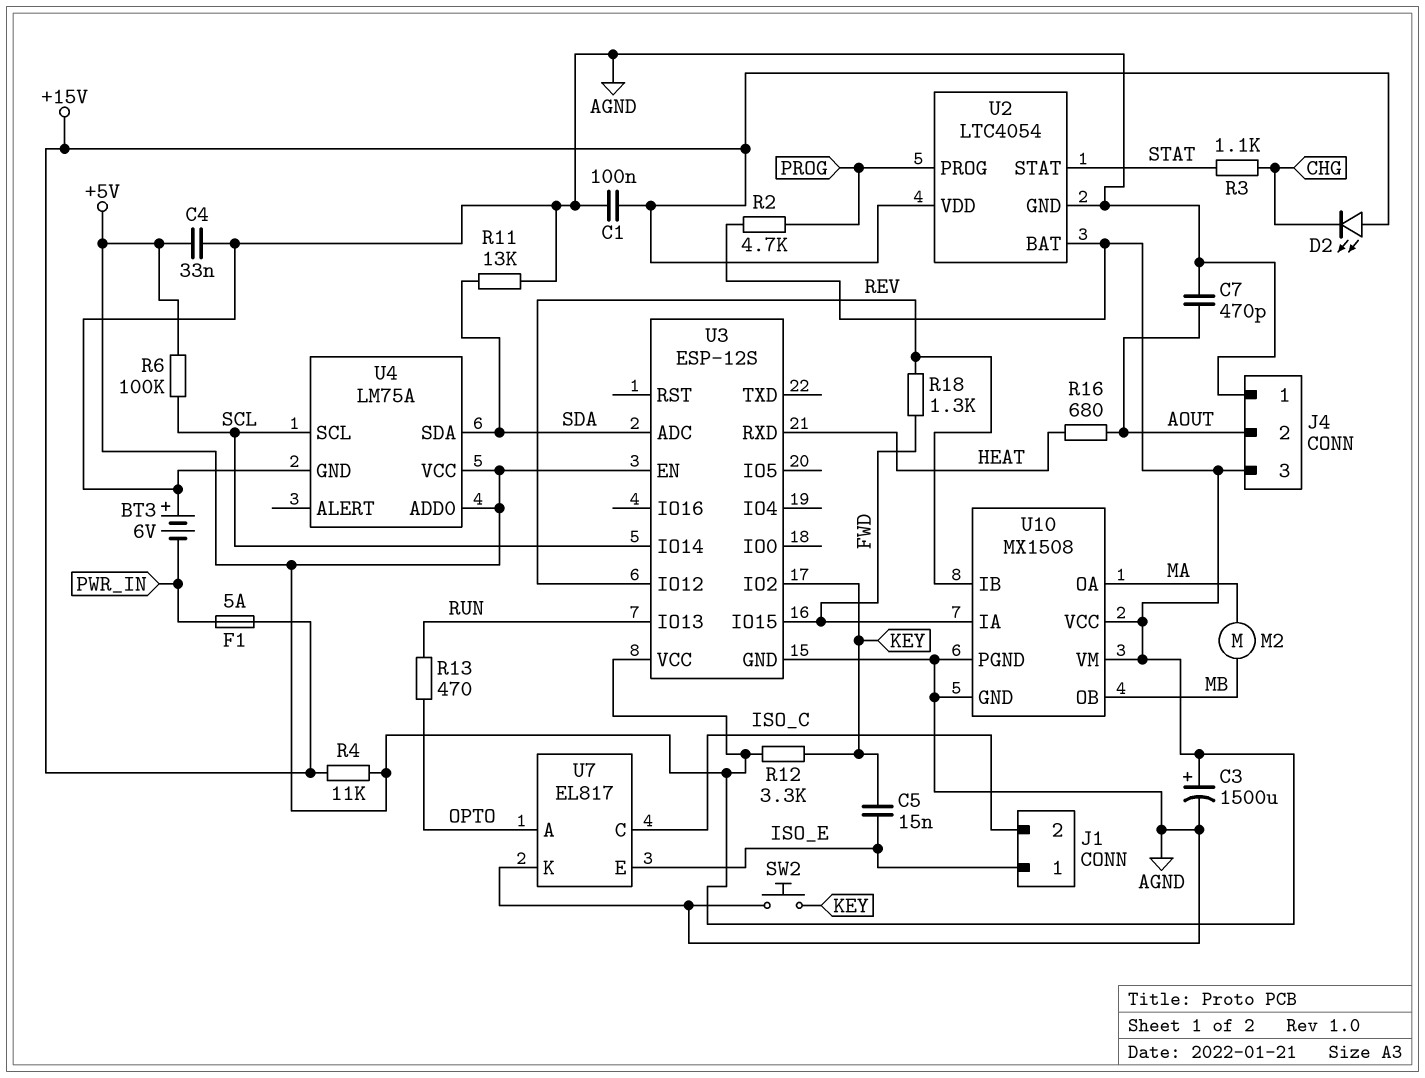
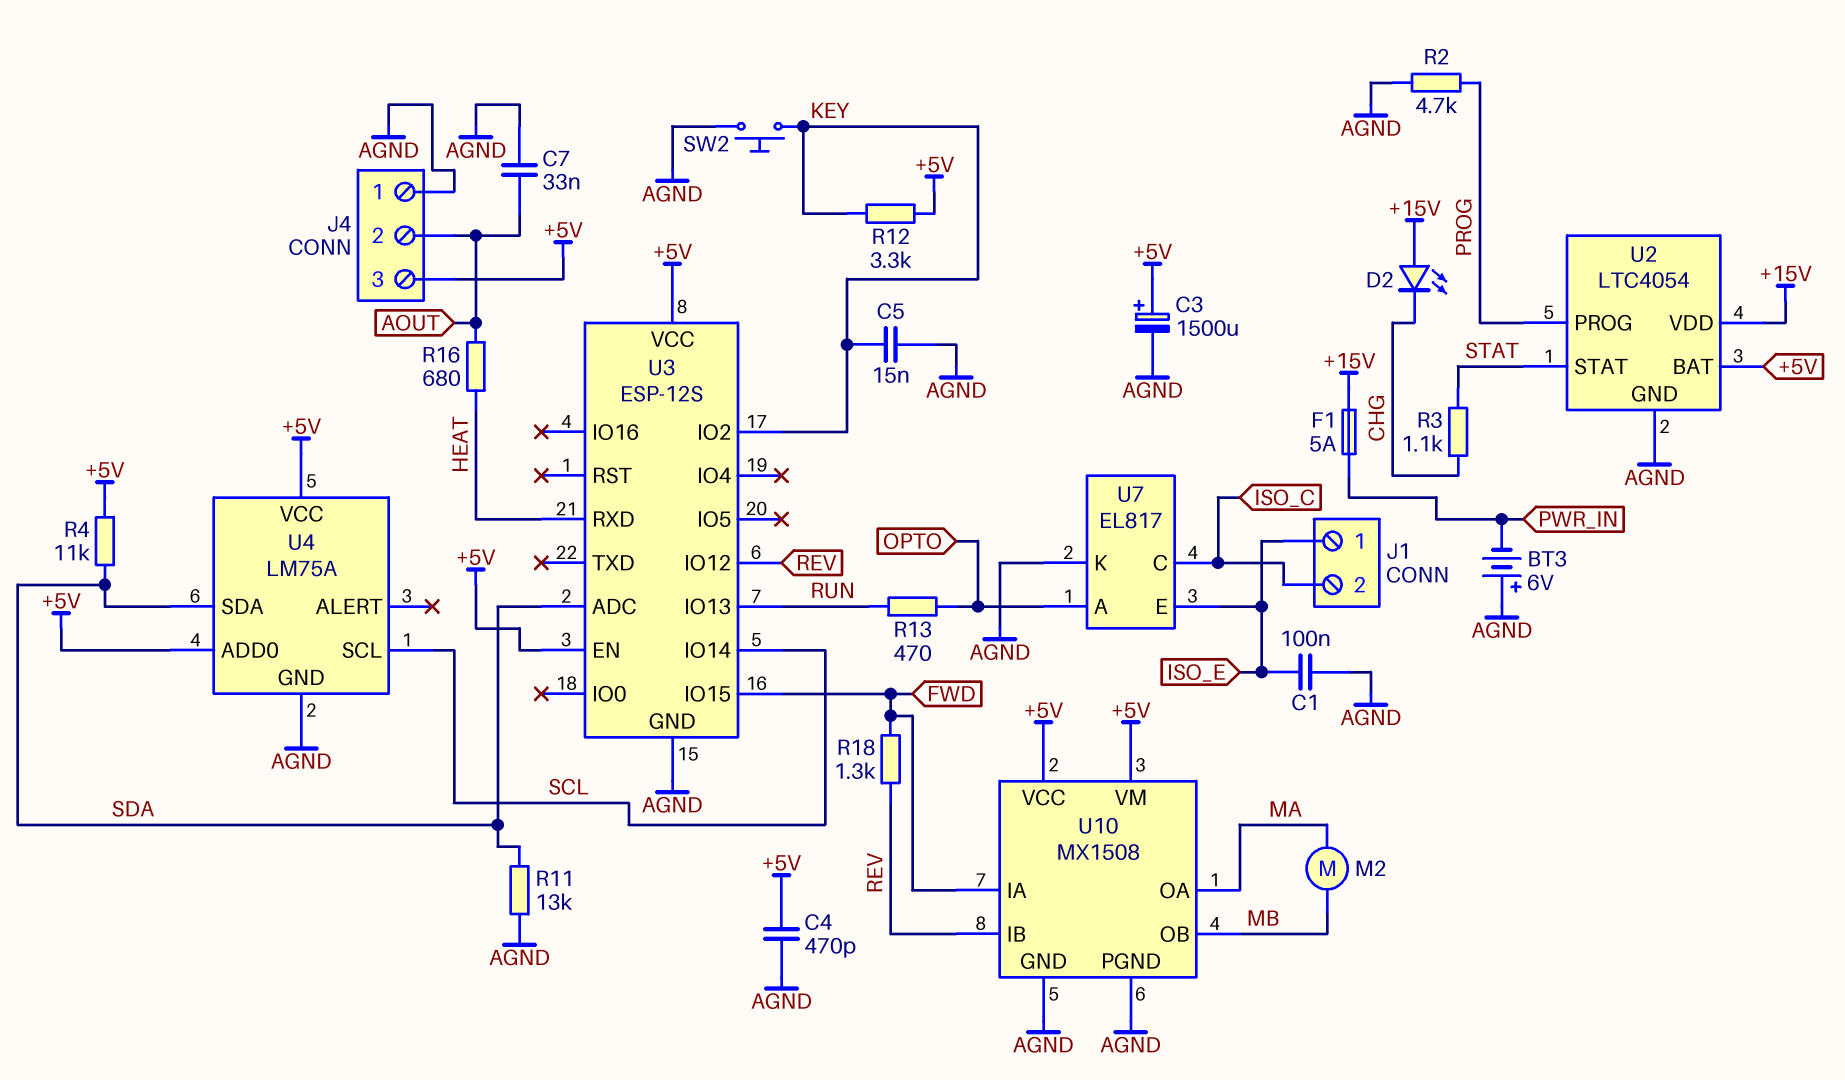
C1: 100nF (+15V, AGND) -> 100nF (AGND, ISO_E)
C4: 33nF (+5V, AGND) -> 470pF (+5V, AGND)
C5: 15nF (ISO_E, KEY) -> 15nF (AGND, KEY)
C7: 470pF (AGND, AOUT) -> 33nF (AGND, AOUT)
R2: 4.7k (+5V, PROG) -> 4.7k (AGND, PROG)
R4: 11k (+5V, +15V) -> 11k (+5V, SDA)
R6: 100k (+5V, SCL) -> none

